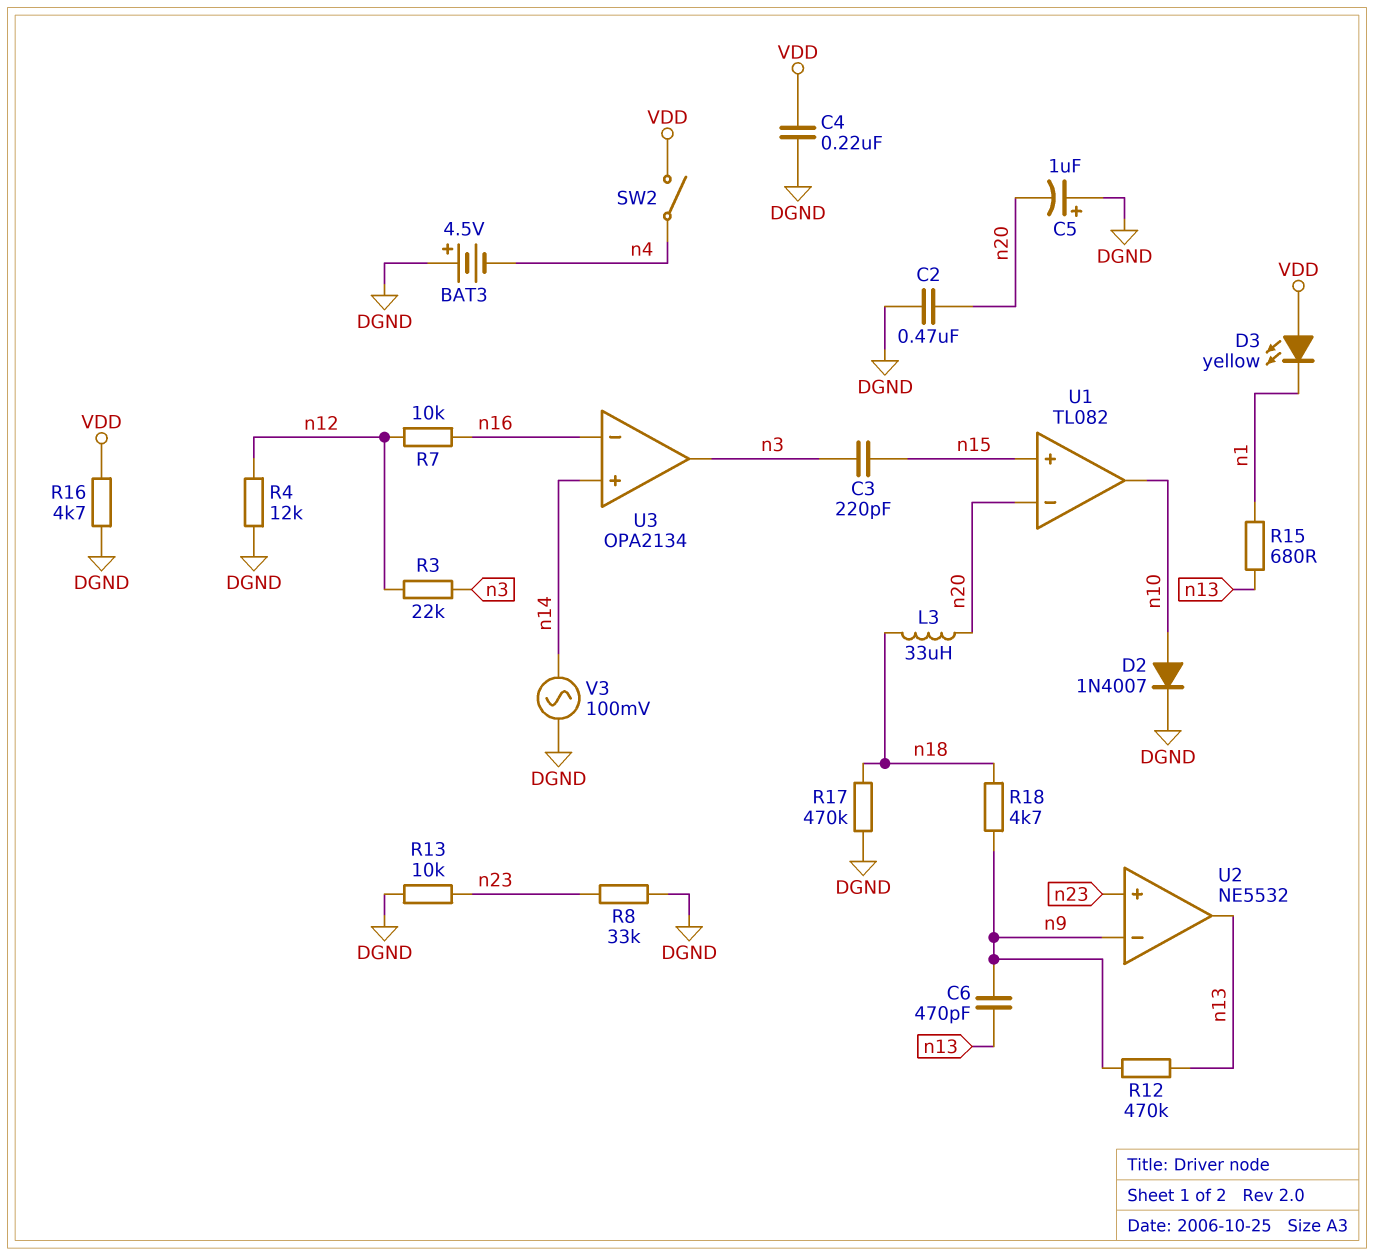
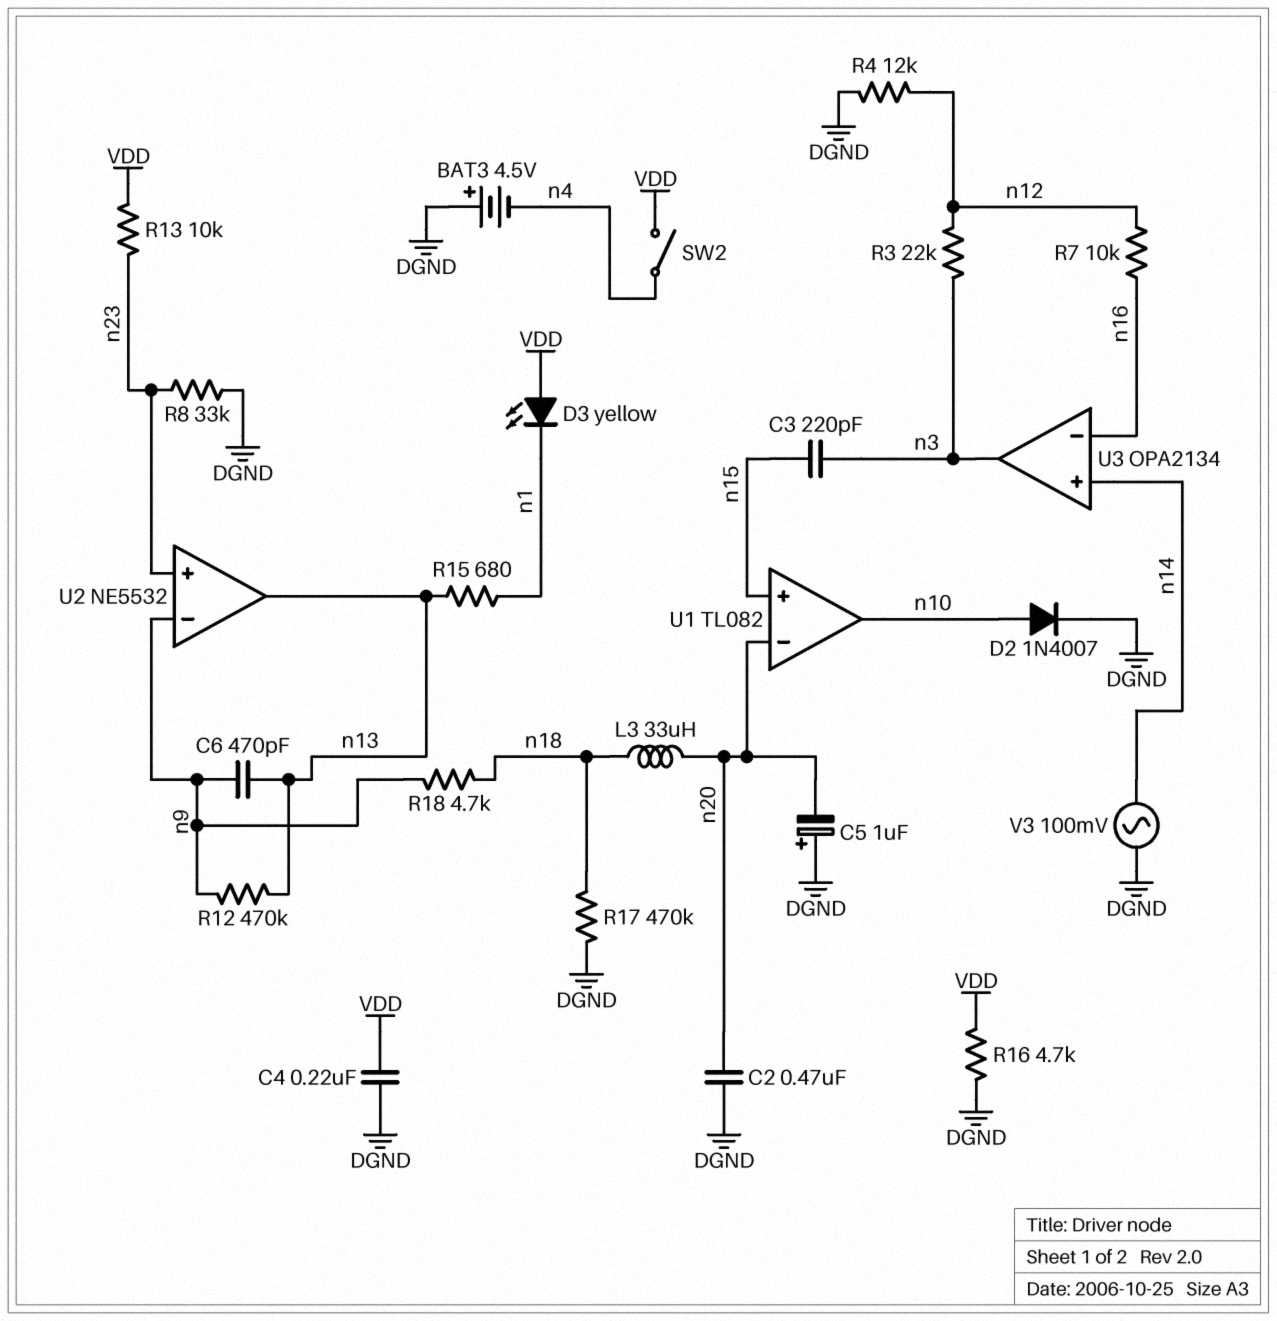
R13: 10k (DGND, n23) -> 10k (VDD, n23)

